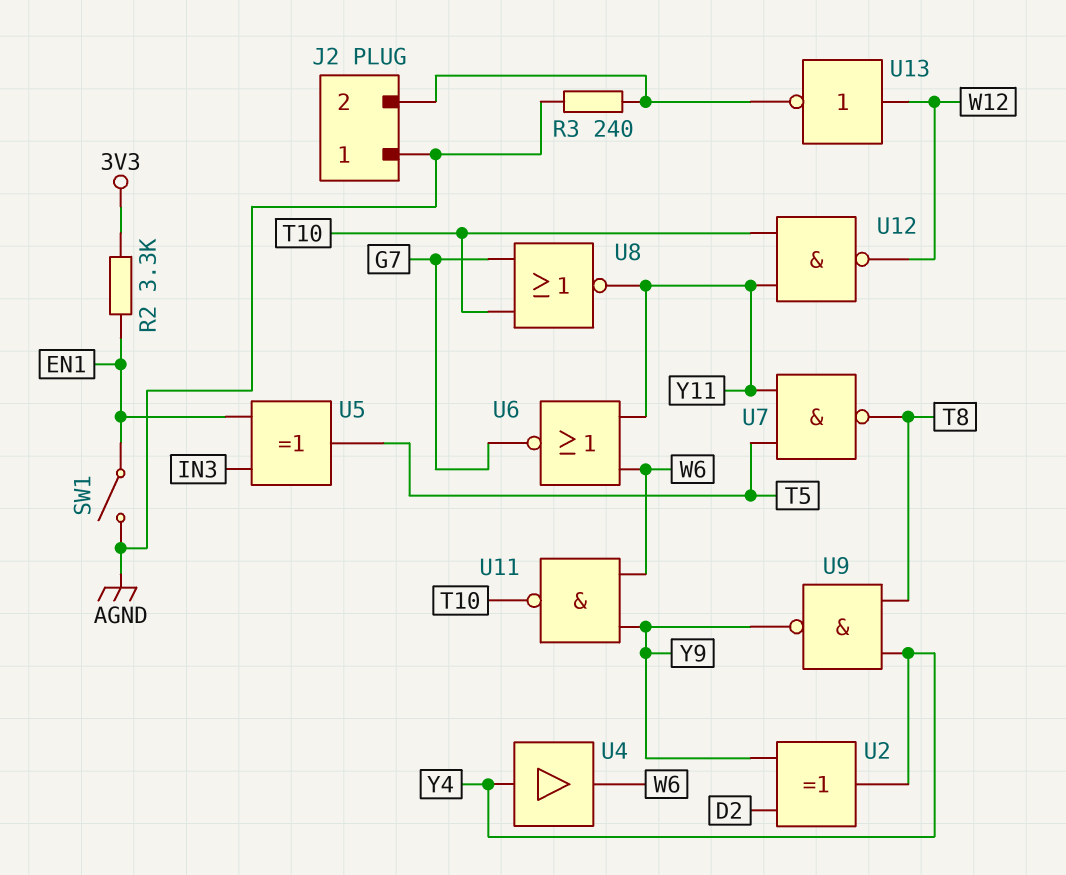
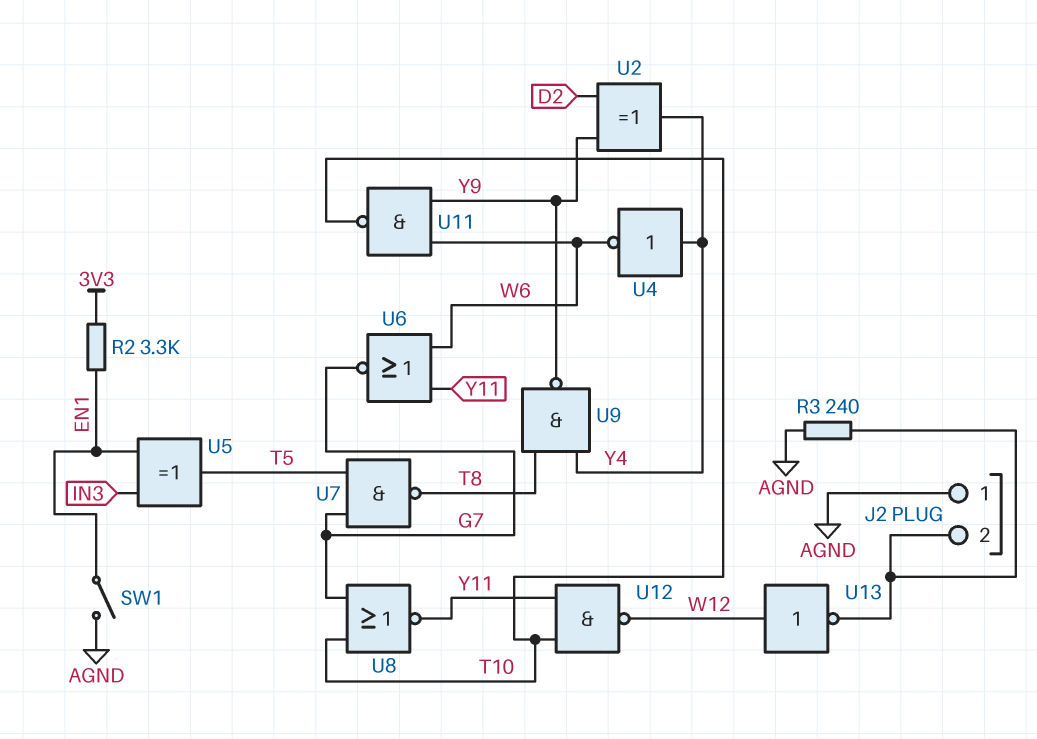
U4: buffer (in Y4, out W6) -> NOT (in Y4, out W6)
U7: NAND (in T5, in Y11, out T8) -> NAND (in G7, in T5, out T8)

